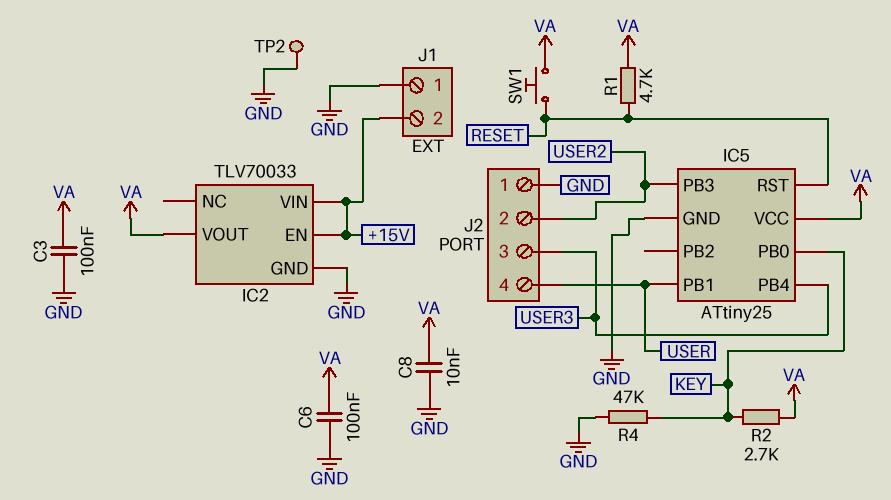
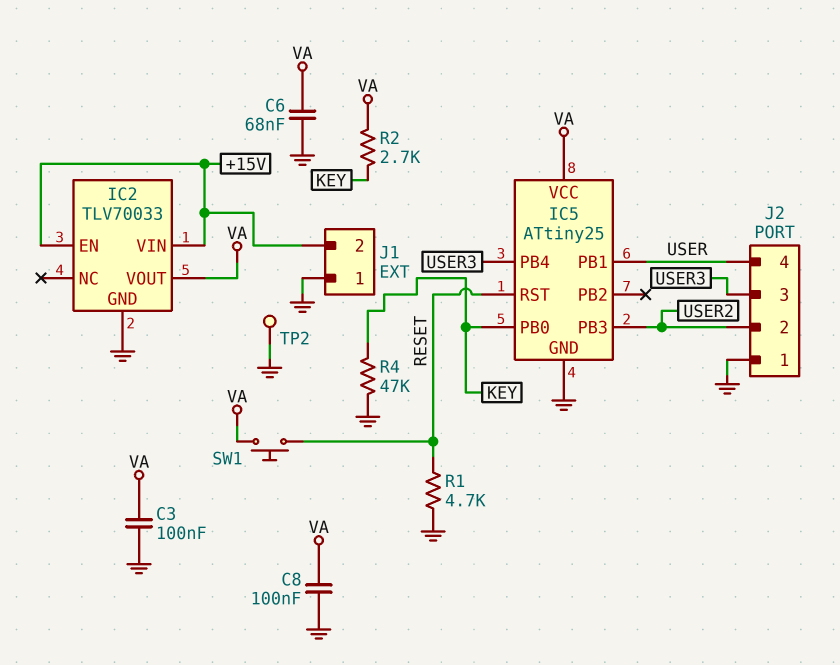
C6: 100nF (GND, VA) -> 68nF (GND, VA)
C8: 10nF (GND, VA) -> 100nF (GND, VA)
R1: 4.7k (RESET, VA) -> 4.7k (GND, RESET)

